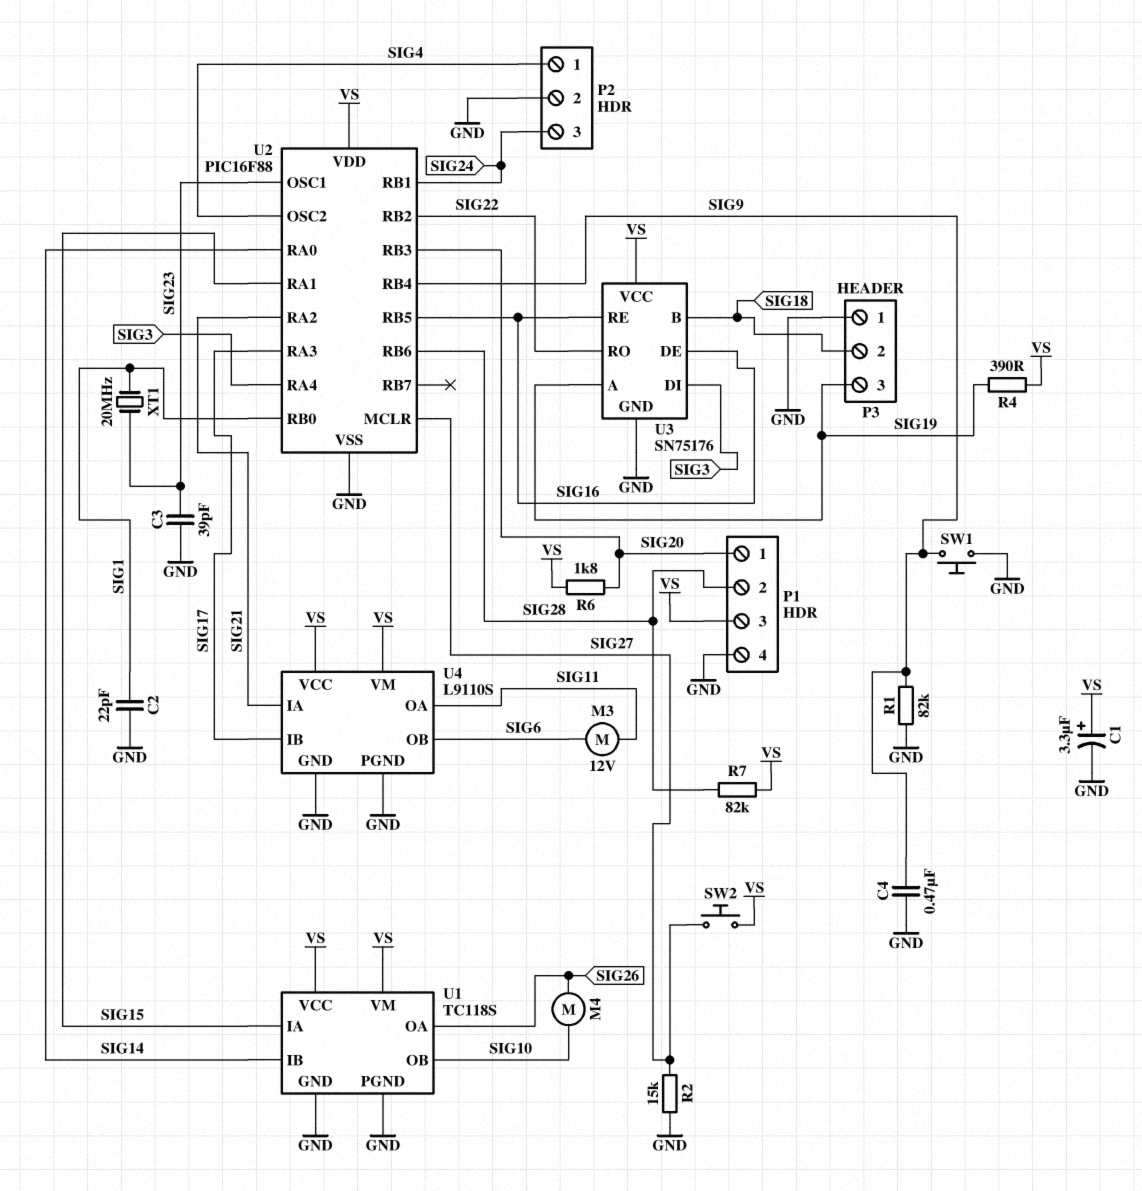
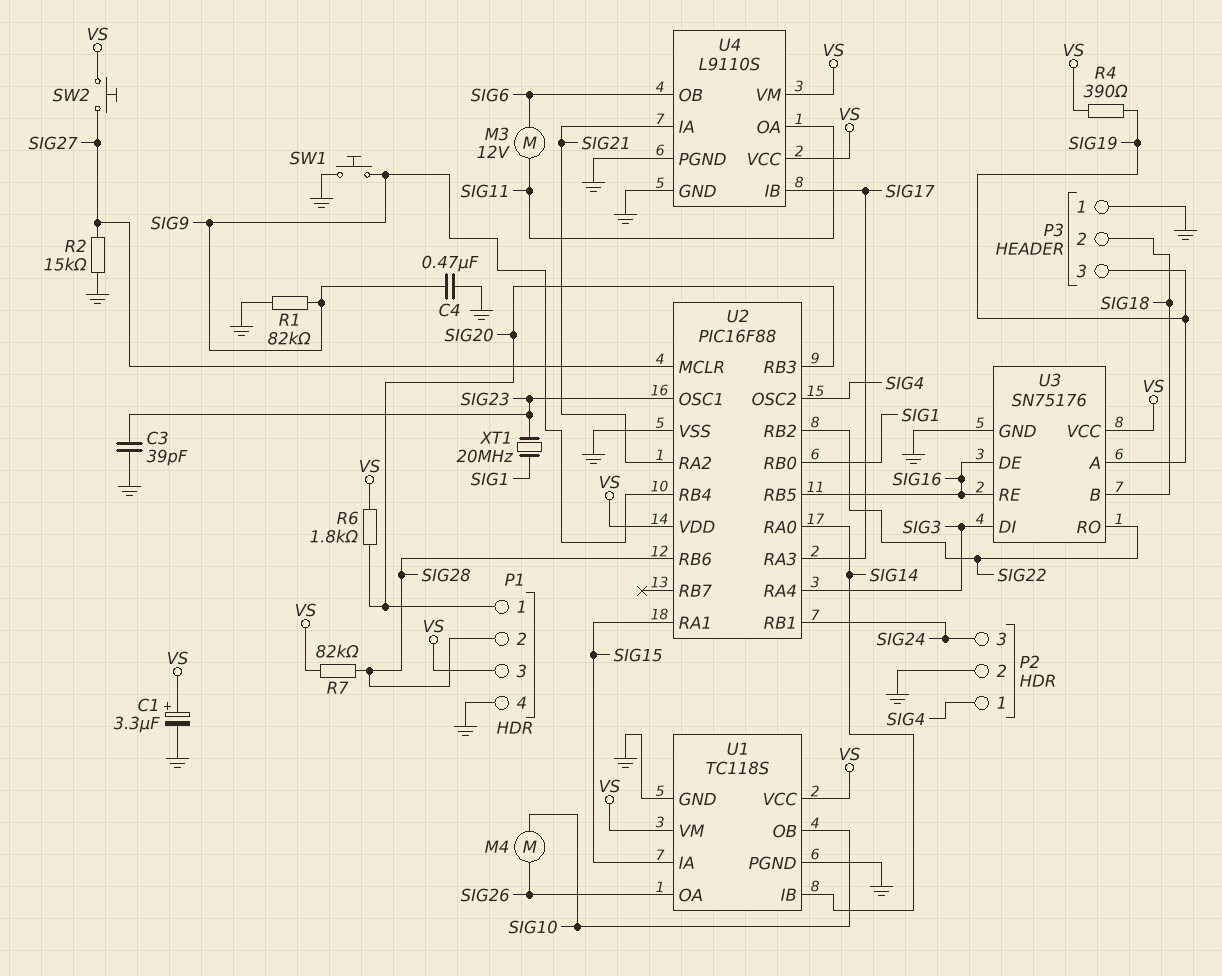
C2: 22pF (GND, SIG1) -> none

